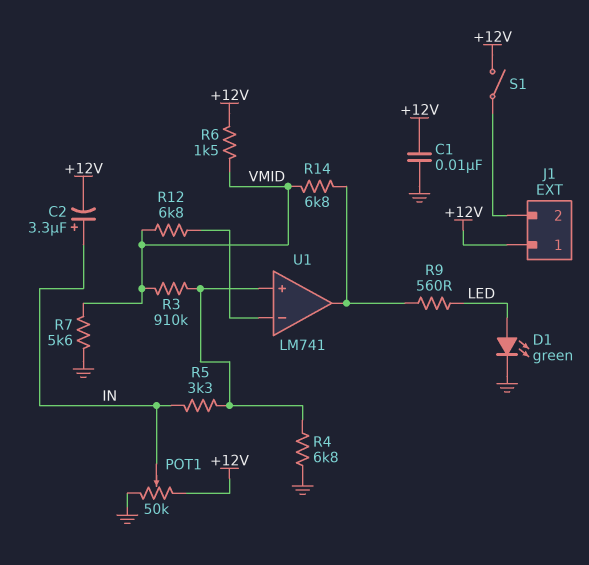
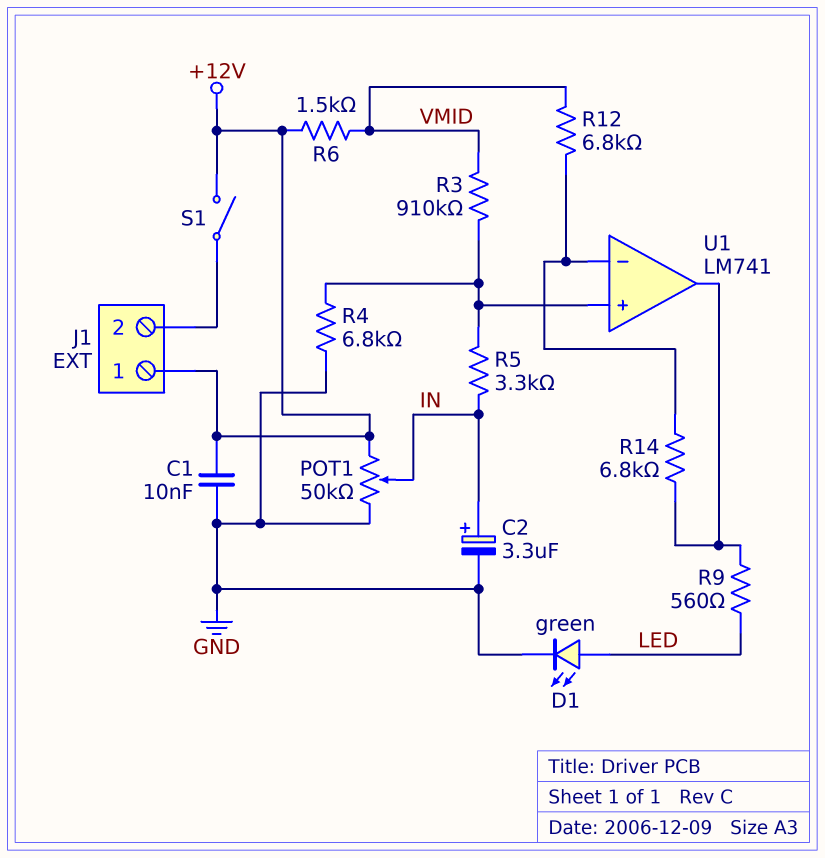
C2: 3.3uF (plus IN, minus +12V) -> 3.3uF (plus IN, minus GND)
R7: 5.6k (GND, VMID) -> none
R14: 6.8k (U1/out, VMID) -> 6.8k (U1/in-, U1/out)

